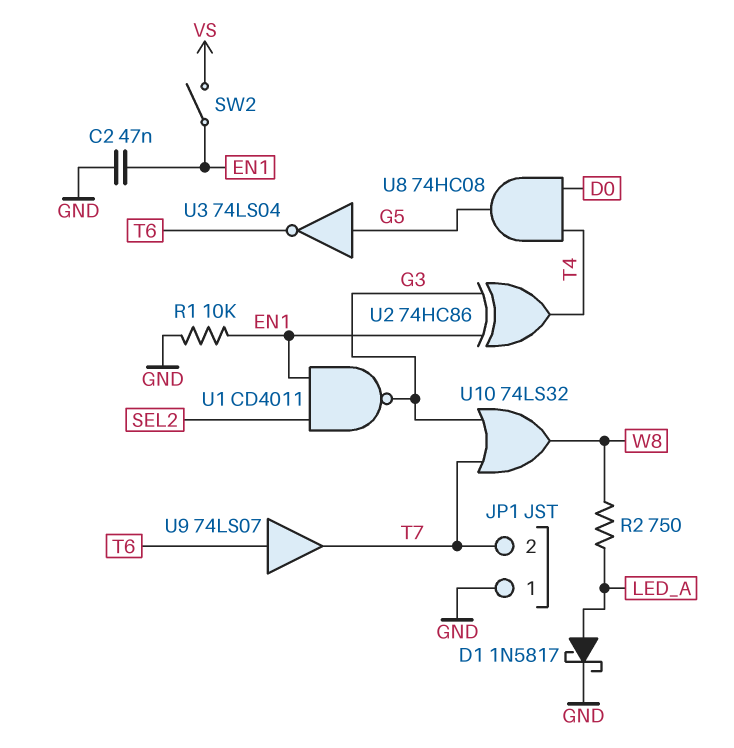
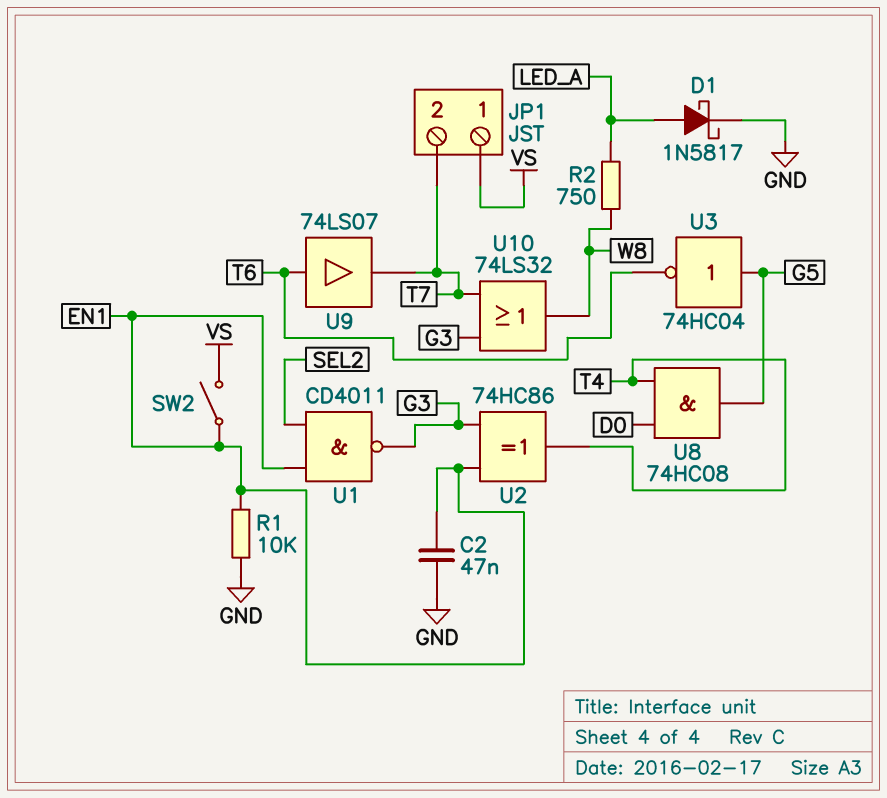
JP1 pin 1: GND -> VS
U3: NOT 74LS04 (in G5, out T6) -> NOT 74HC04 (in G5, out T6)

